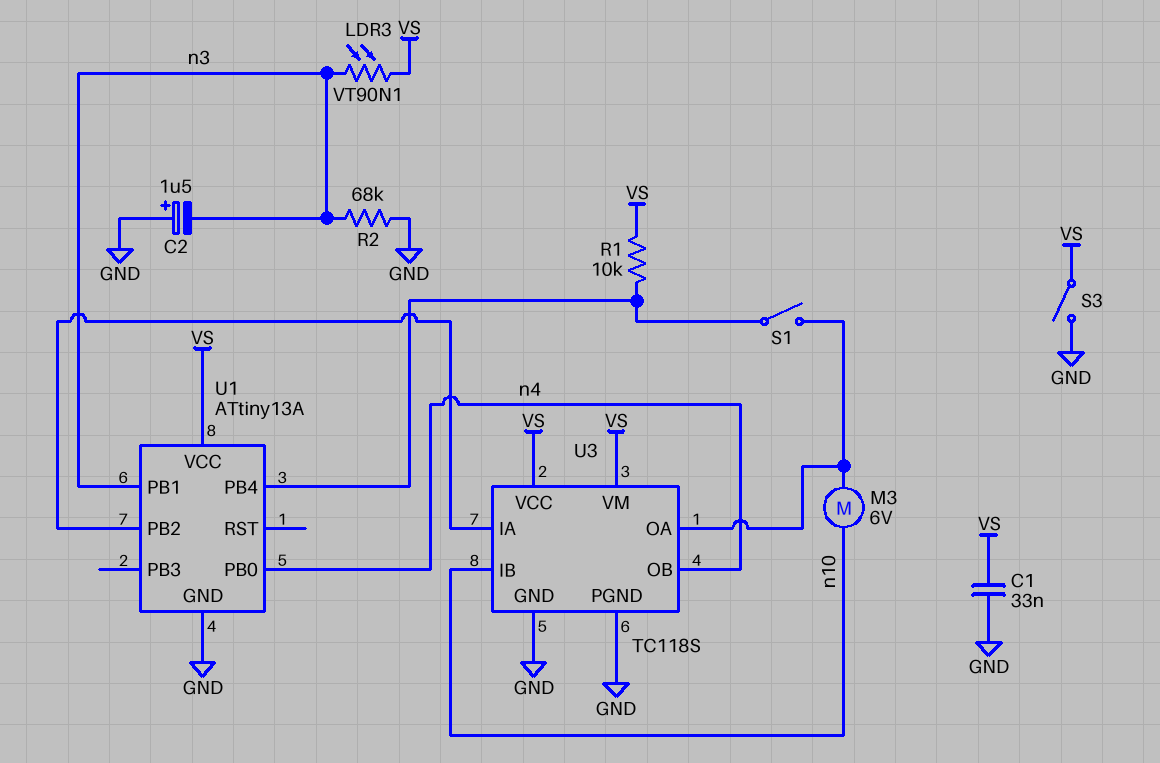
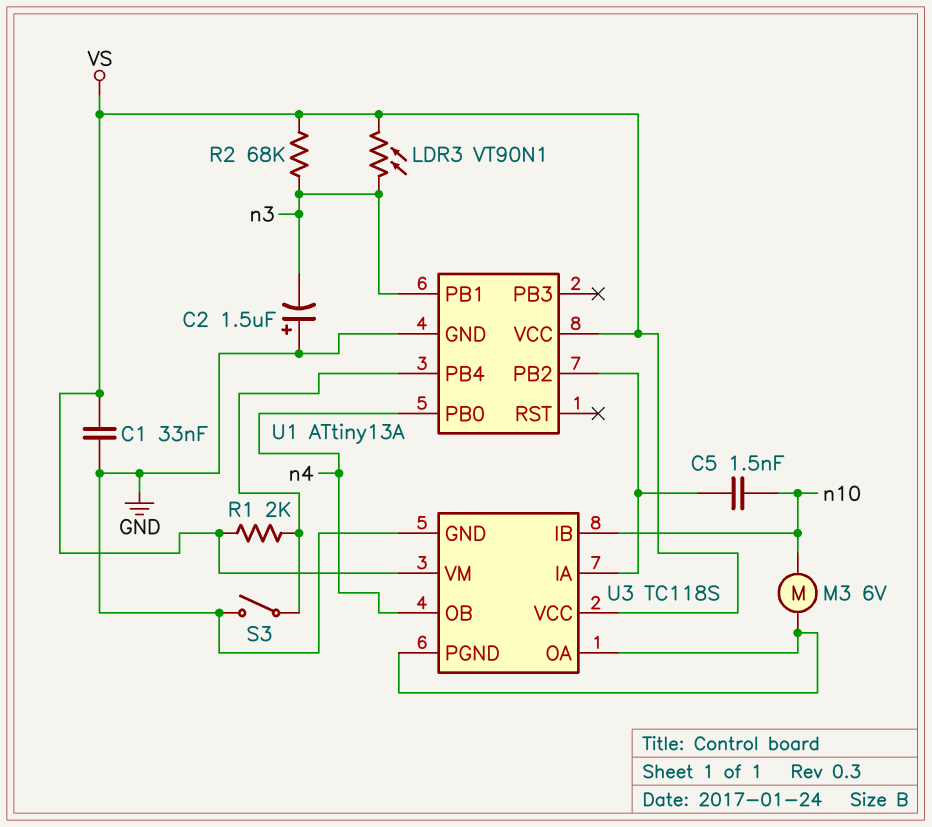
C5: none -> 1.5nF (U1/PB2, n10)
R1: 10k (U1/PB4, VS) -> 2k (U1/PB4, VS)
R2: 68k (GND, n3) -> 68k (VS, n3)
S1: switch (U1/PB4, U3/OA) -> none
S3: switch (GND, VS) -> switch (GND, U1/PB4)
U3 pin PGND: GND -> U3/OA

